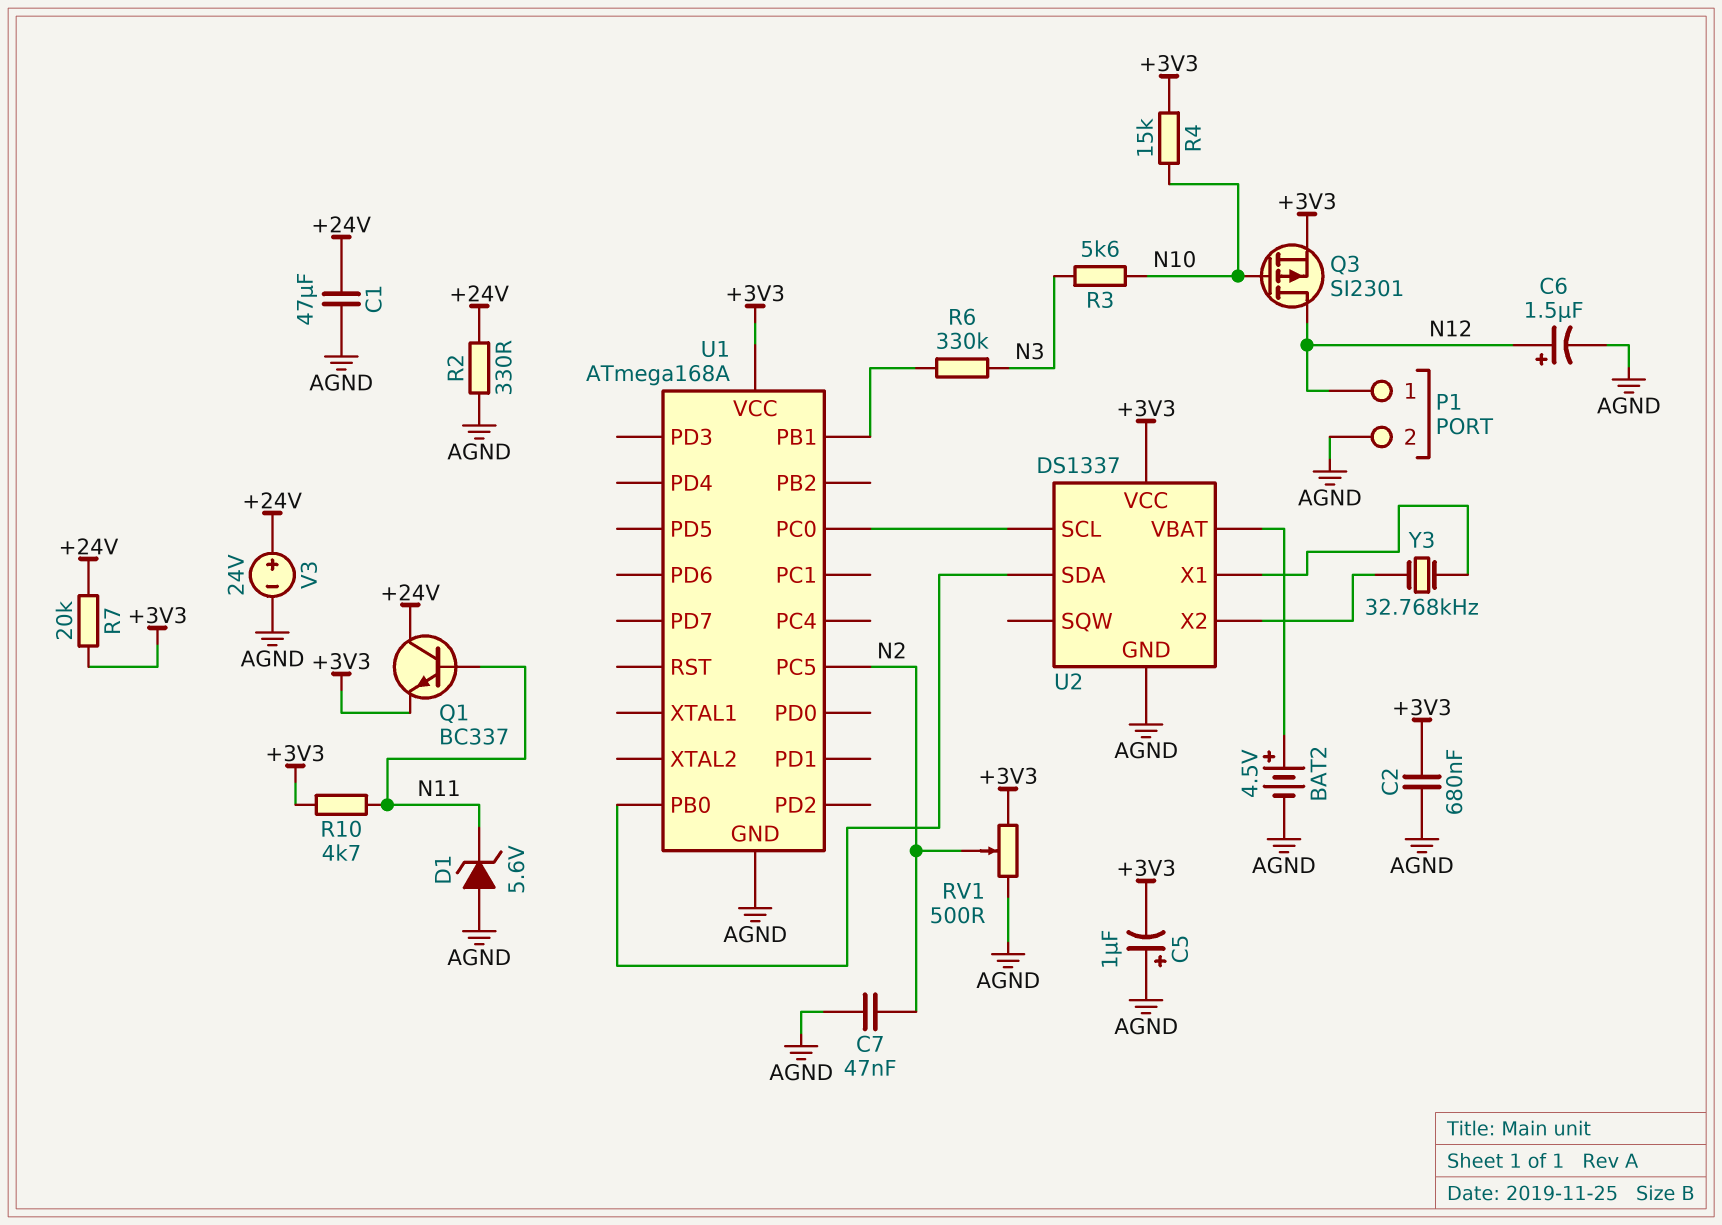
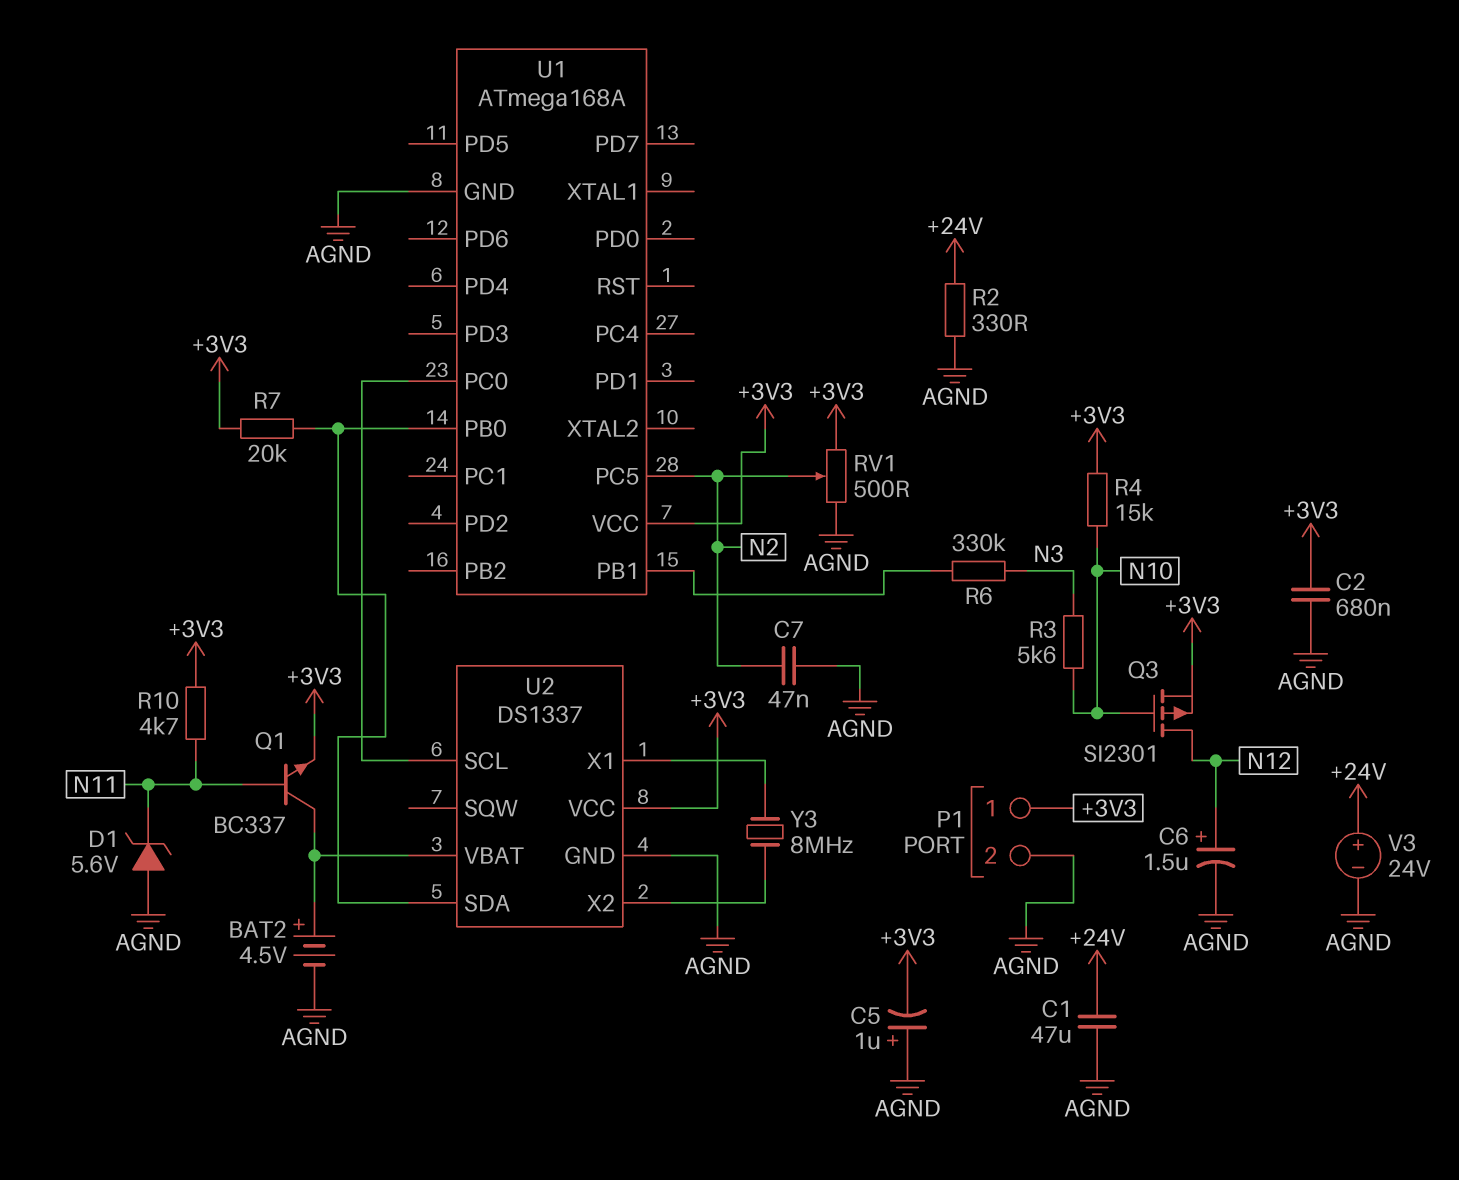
P1 pin 1: N12 -> +3V3
Q1: NPN BC337 (B N11, C +24V, E +3V3) -> NPN BC337 (B N11, C U2/VBAT, E +3V3)
R7: 20k (+3V3, +24V) -> 20k (+3V3, U1/PB0)
Y3: 32.768kHz (U2/X1, U2/X2) -> 8MHz (U2/X1, U2/X2)

